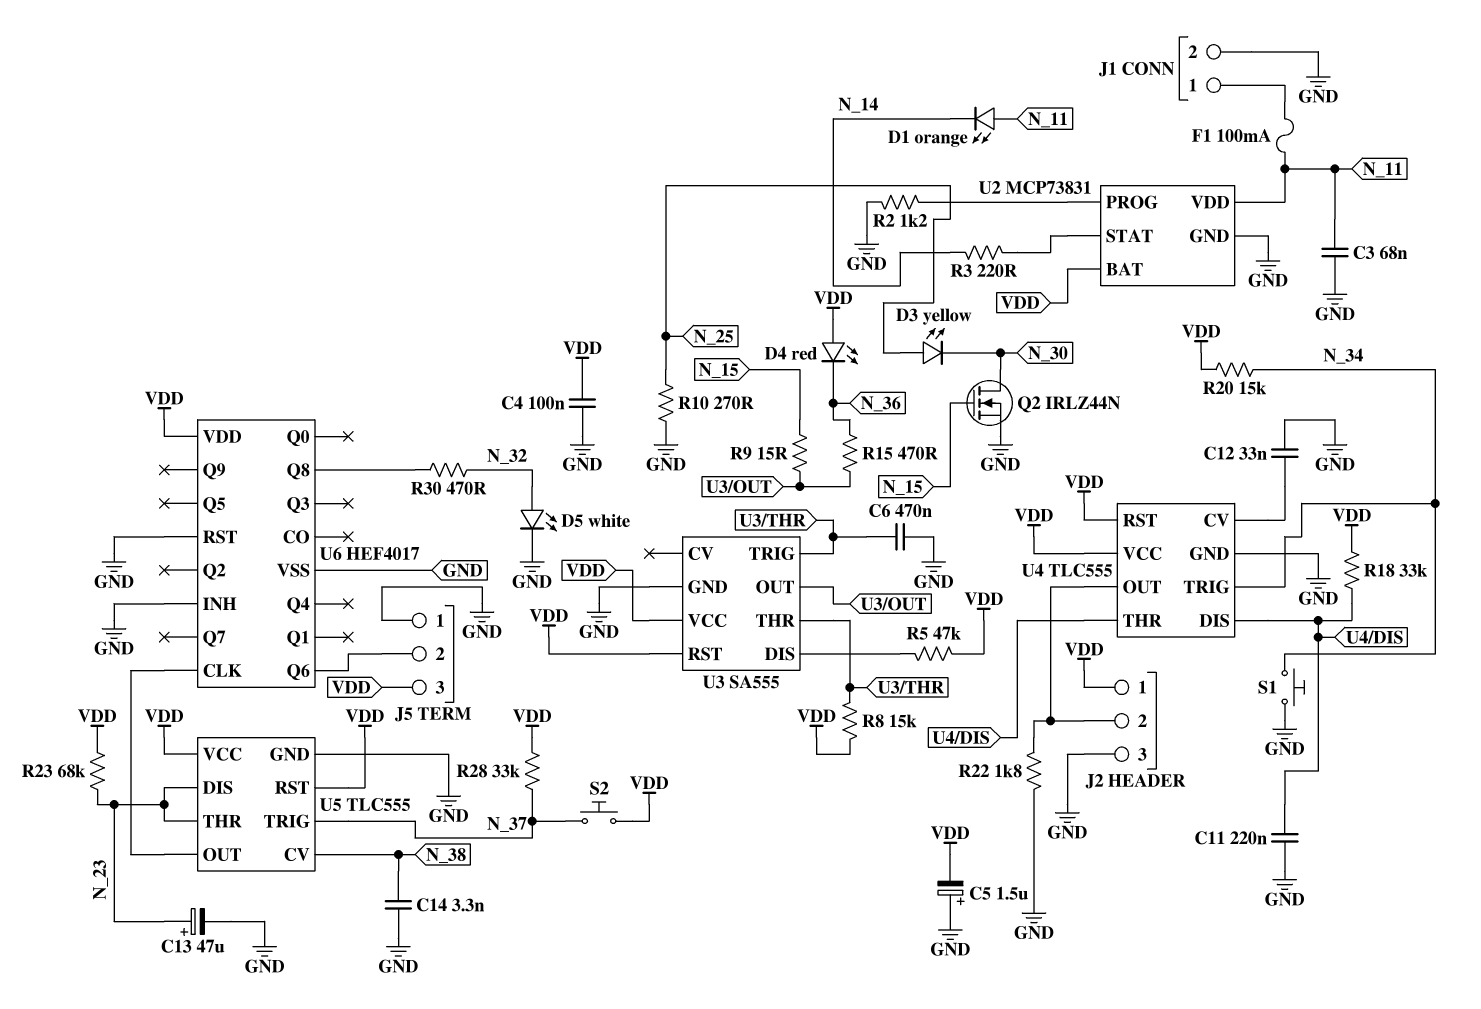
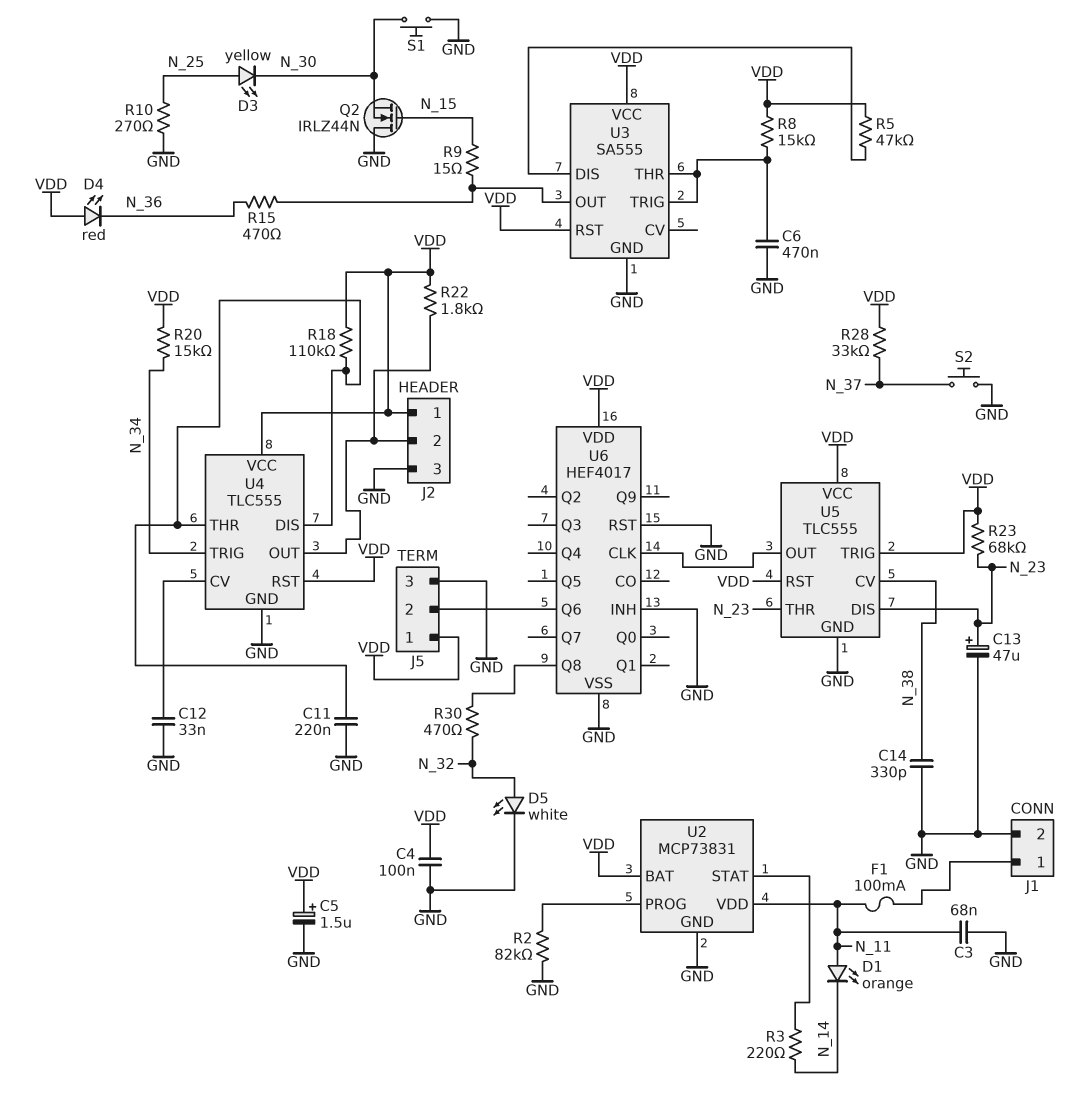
C5: 1.5uF (plus GND, minus VDD) -> 1.5uF (plus VDD, minus GND)
C14: 3.3nF (GND, N_38) -> 330pF (GND, N_38)
J5 pin 1: GND -> VDD
J5 pin 3: VDD -> GND
Q2: NMOS IRLZ44N (G N_15, D N_30, S GND) -> NMOS IRLZ44N (G N_15, D GND, S N_30)
R2: 1.2k (GND, U2/PROG) -> 82k (GND, U2/PROG)
R18: 33k (U4/DIS, VDD) -> 110k (U4/DIS, VDD)
R22: 1.8k (GND, J2/2) -> 1.8k (J2/2, VDD)
S1: button (GND, N_34) -> button (GND, N_30)
S2: button (N_37, VDD) -> button (GND, N_37)
U5 pin TRIG: N_37 -> VDD

